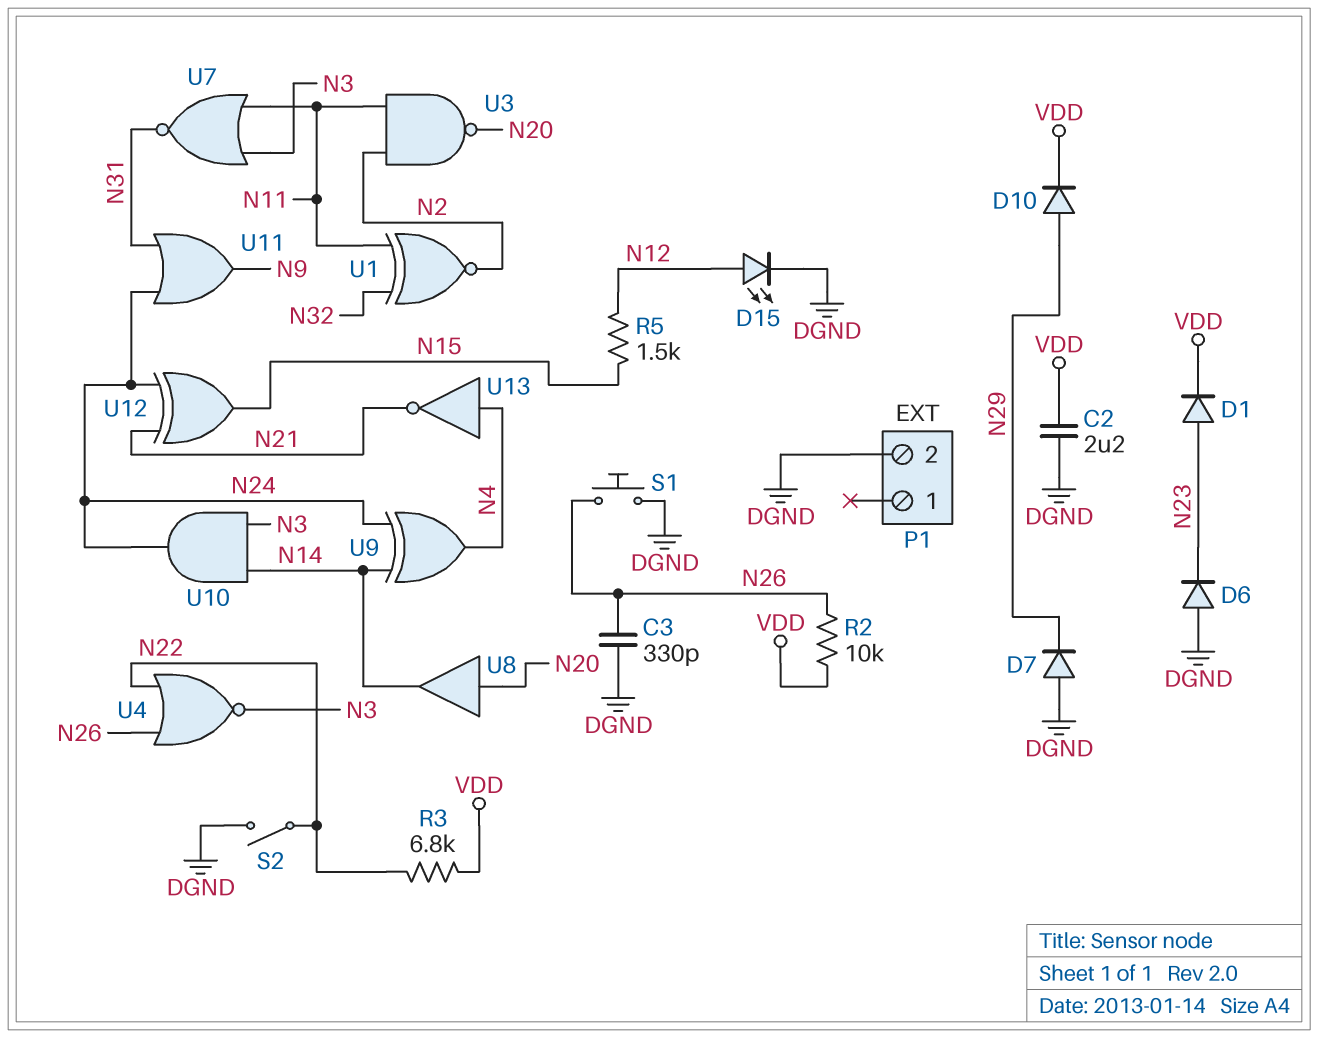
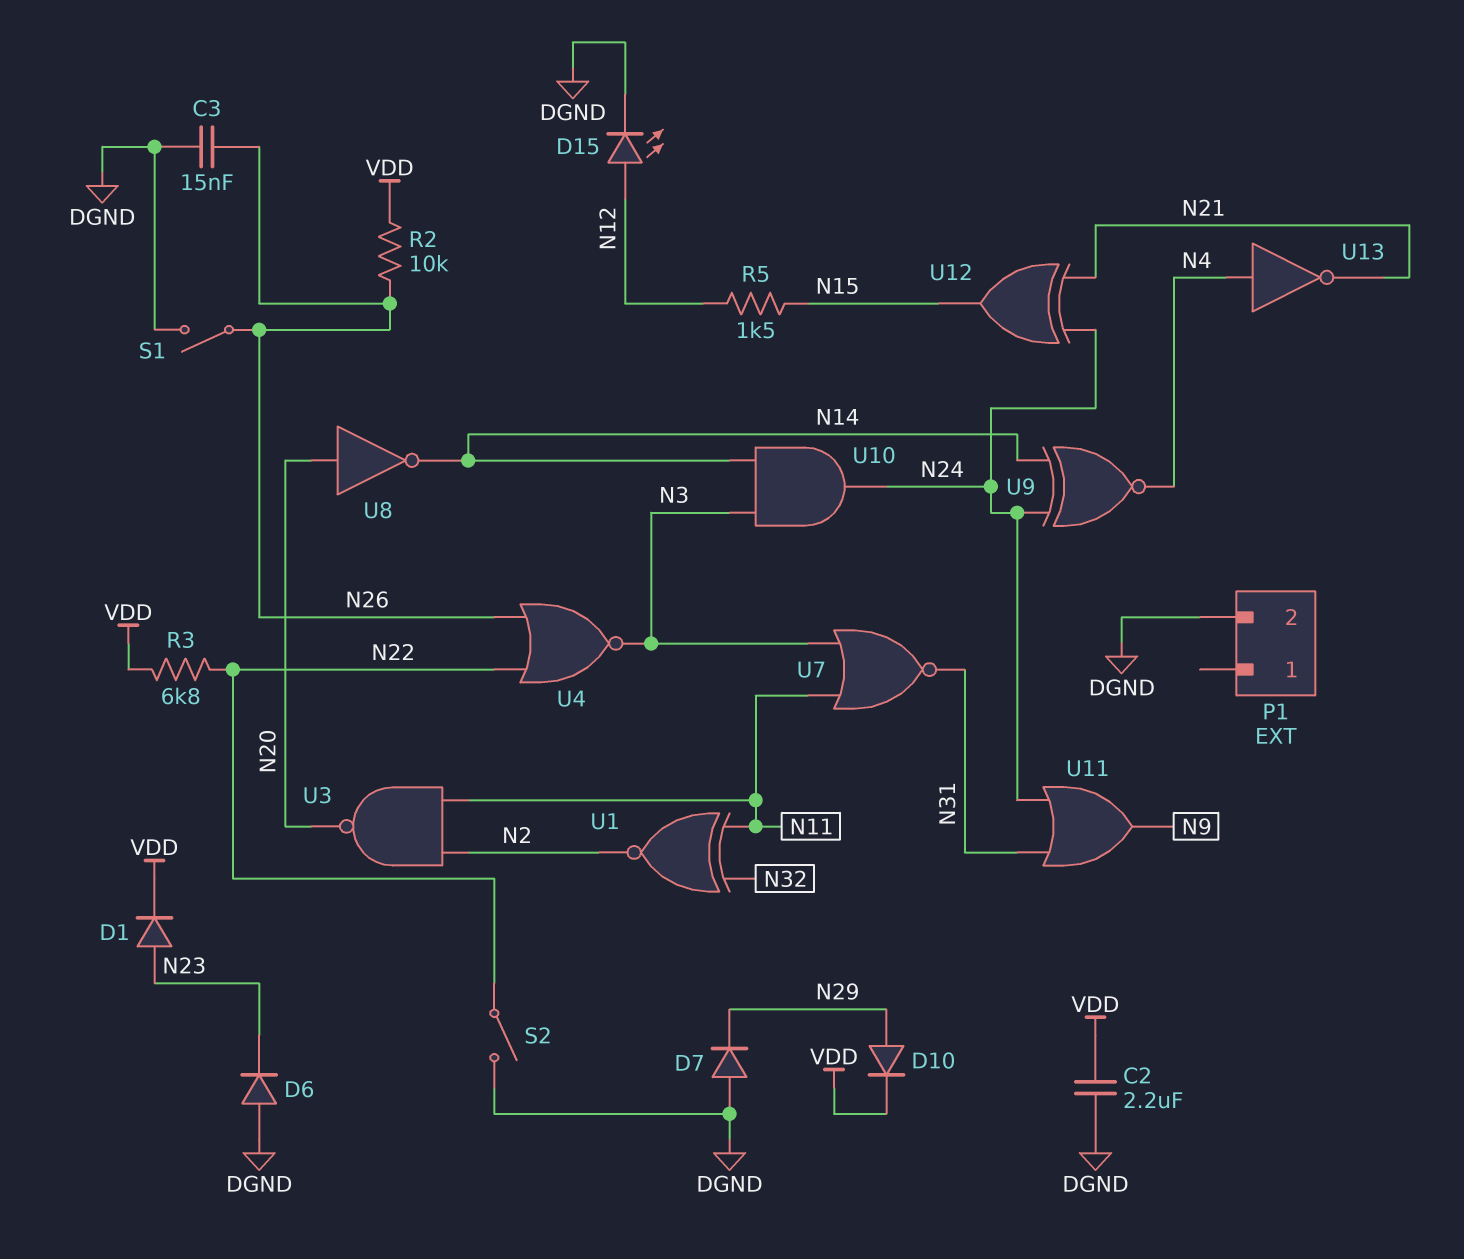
C3: 330pF (DGND, N26) -> 15nF (DGND, N26)
S1: button (DGND, N26) -> switch (DGND, N26)
U8: buffer (in N20, out N14) -> NOT (in N20, out N14)
U9: XOR (in N14, in N24, out N4) -> XNOR (in N14, in N24, out N4)

